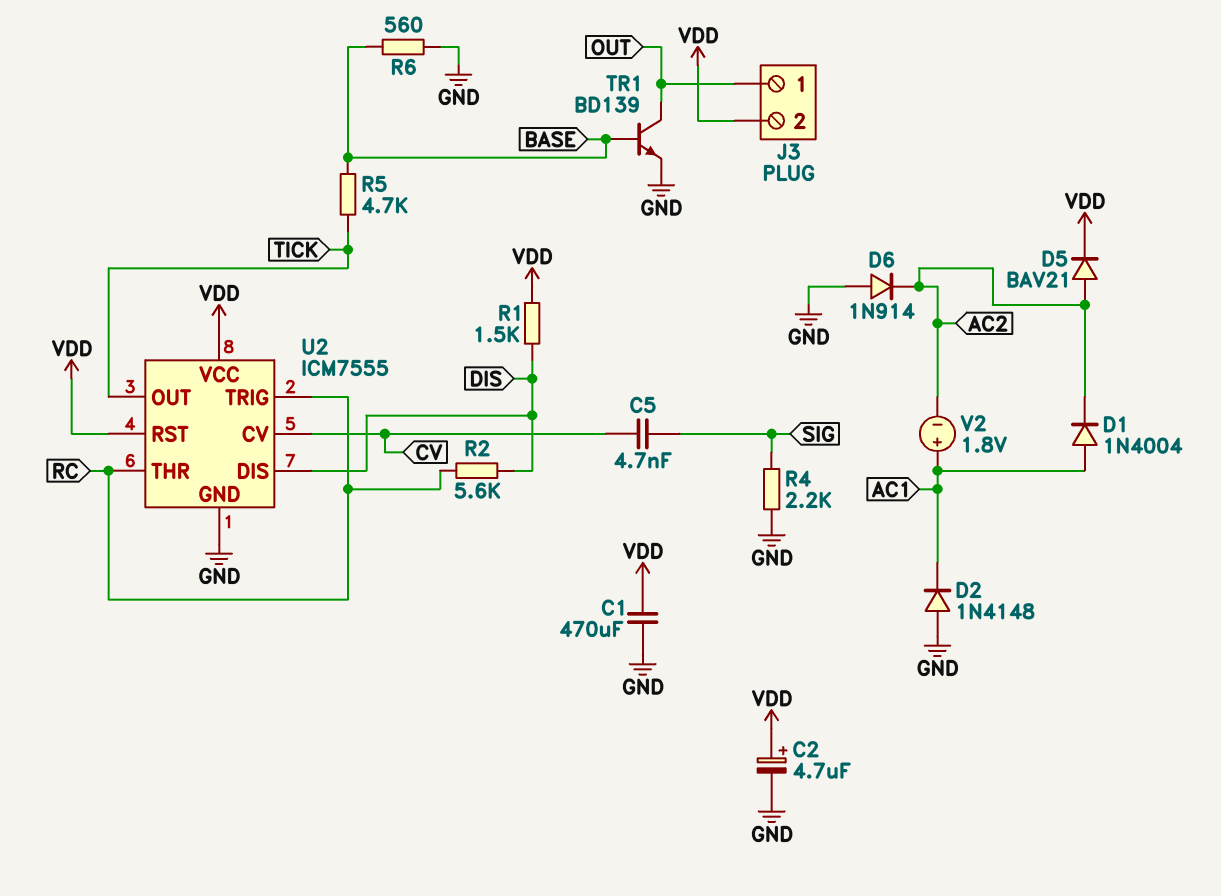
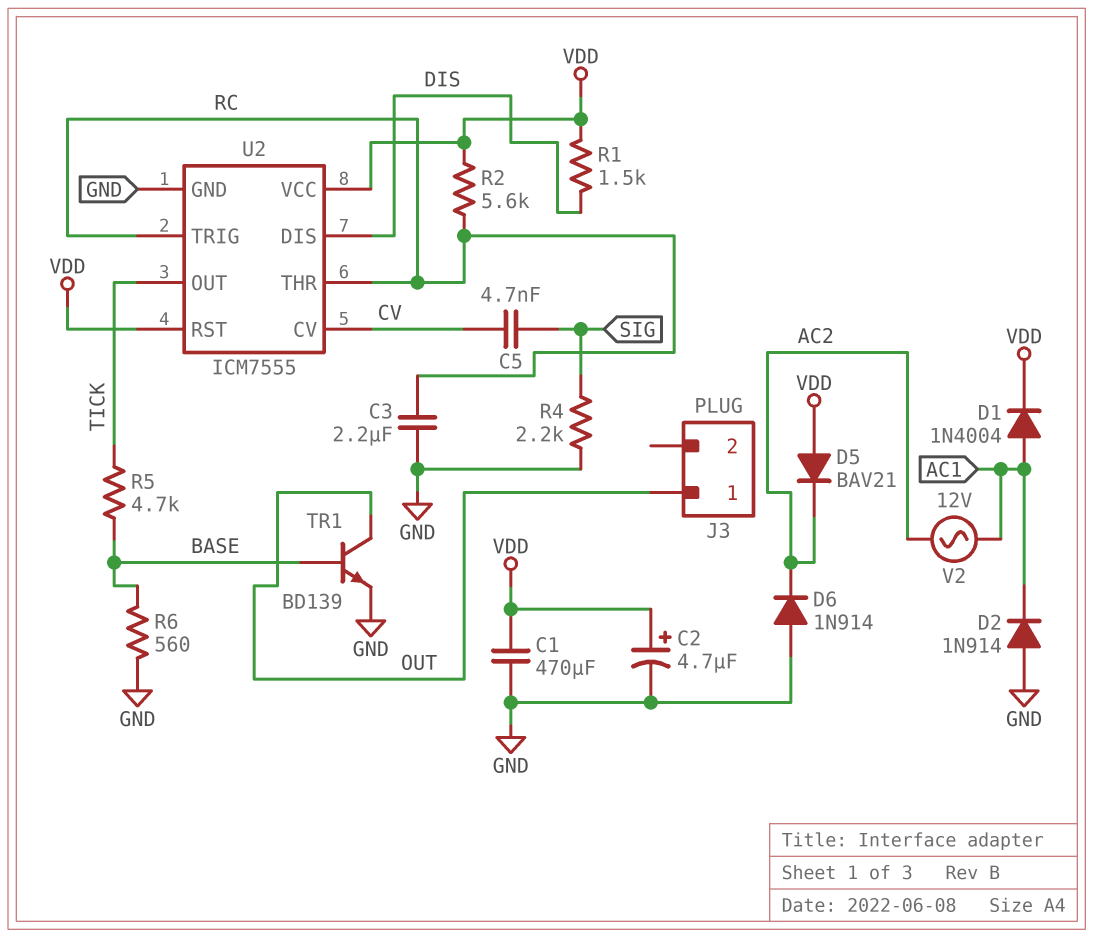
C3: none -> 2.2uF (GND, RC)
D1: diode 1N4004 (A AC1, K AC2) -> diode 1N4004 (A AC1, K VDD)
D2: diode 1N4148 (A GND, K AC1) -> diode 1N914 (A GND, K AC1)
D5: diode BAV21 (A AC2, K VDD) -> diode BAV21 (A VDD, K AC2)
J3 pin 2: VDD -> none
R2: 5.6k (DIS, RC) -> 5.6k (RC, VDD)
V2: 1.8V (plus AC1, minus AC2) -> AC 12V (AC1, AC2)

